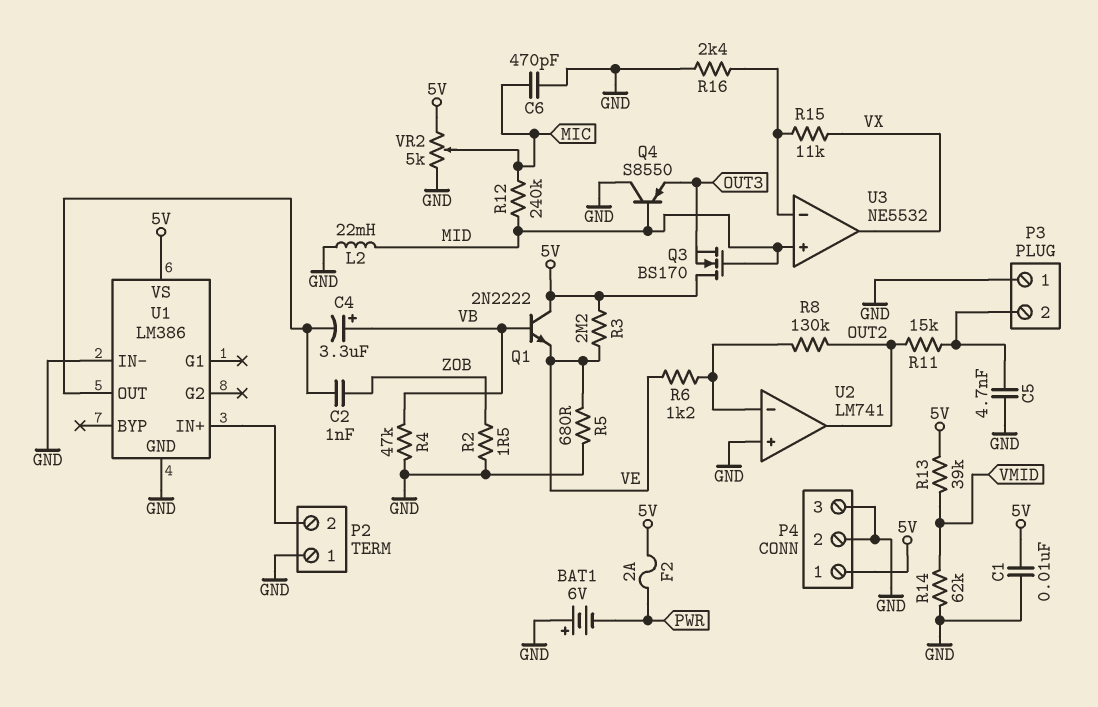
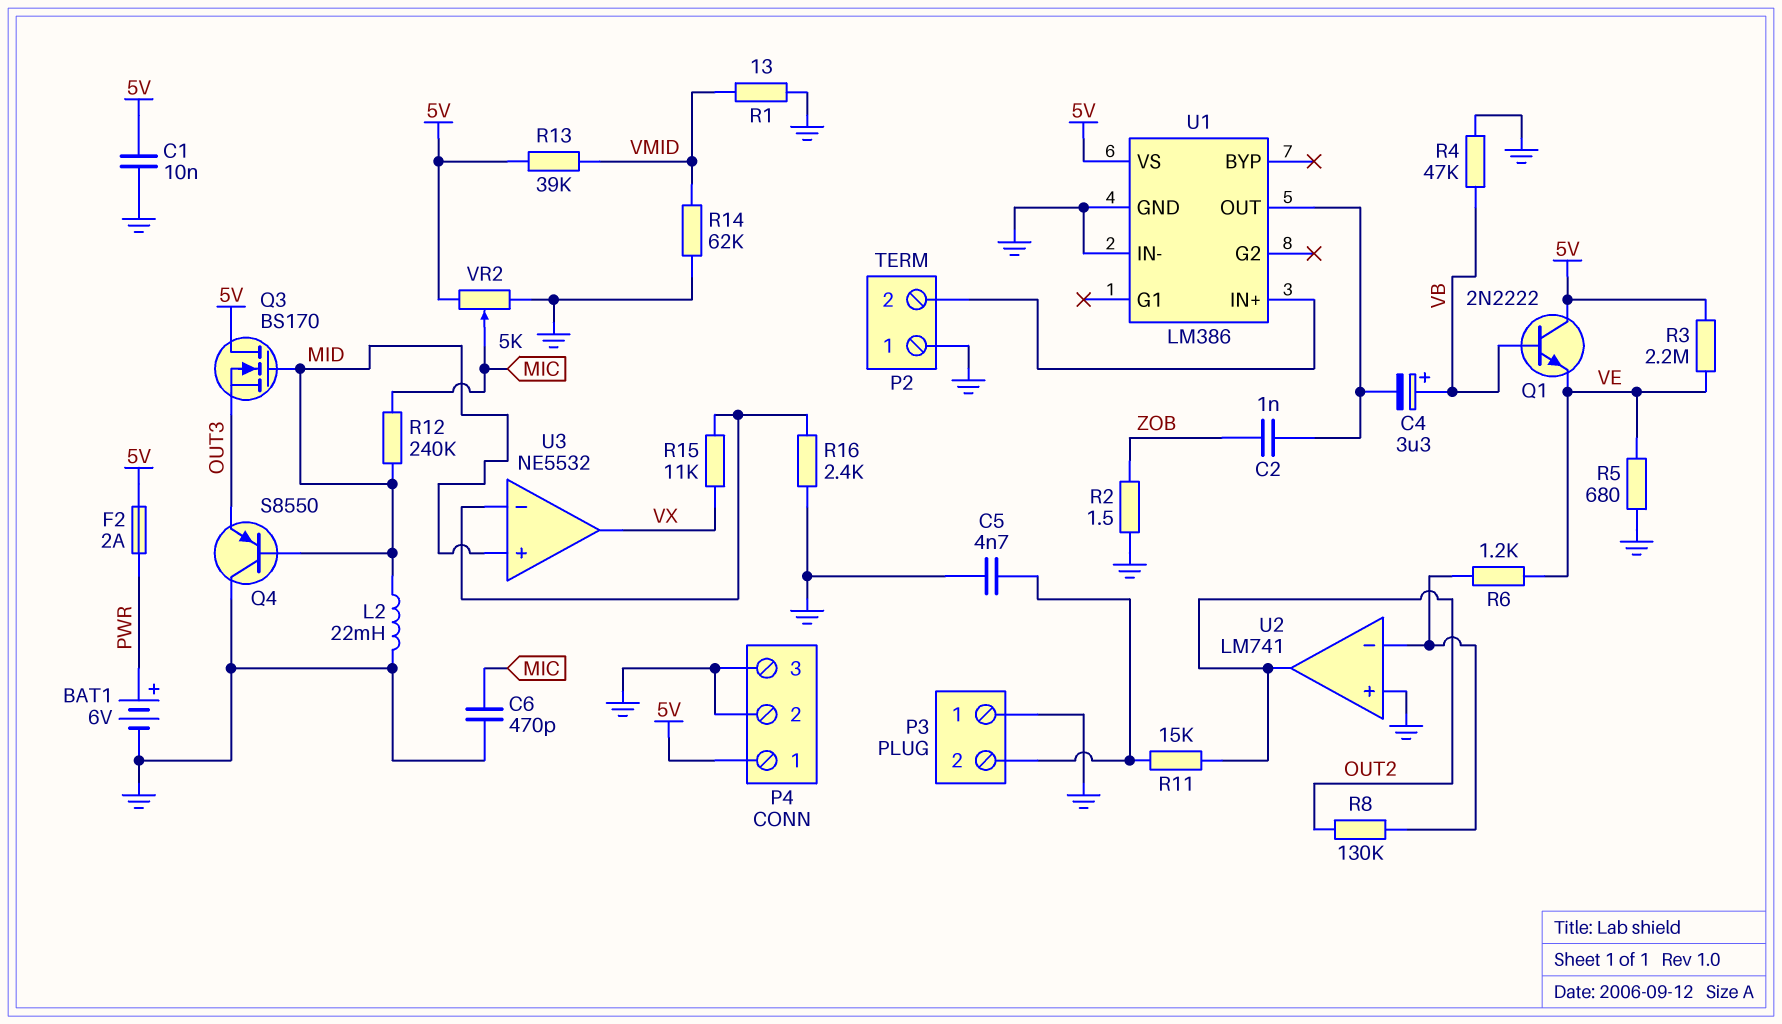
BAT1: 6V (plus GND, minus PWR) -> 6V (plus PWR, minus GND)
R1: none -> 13 (GND, VMID)

